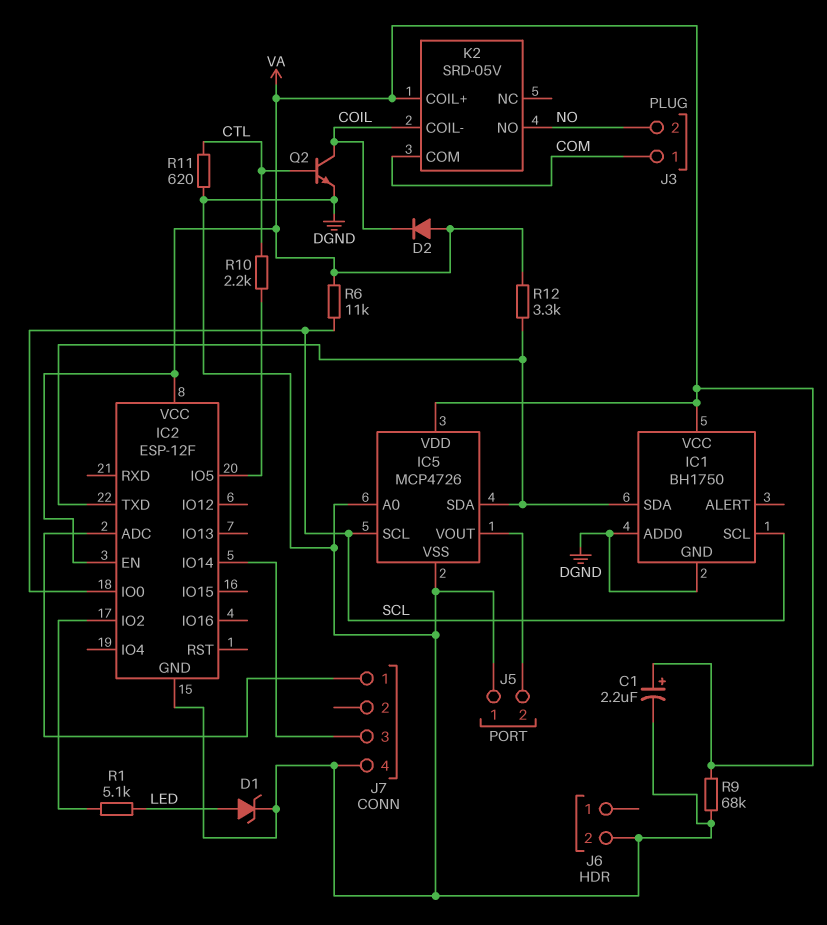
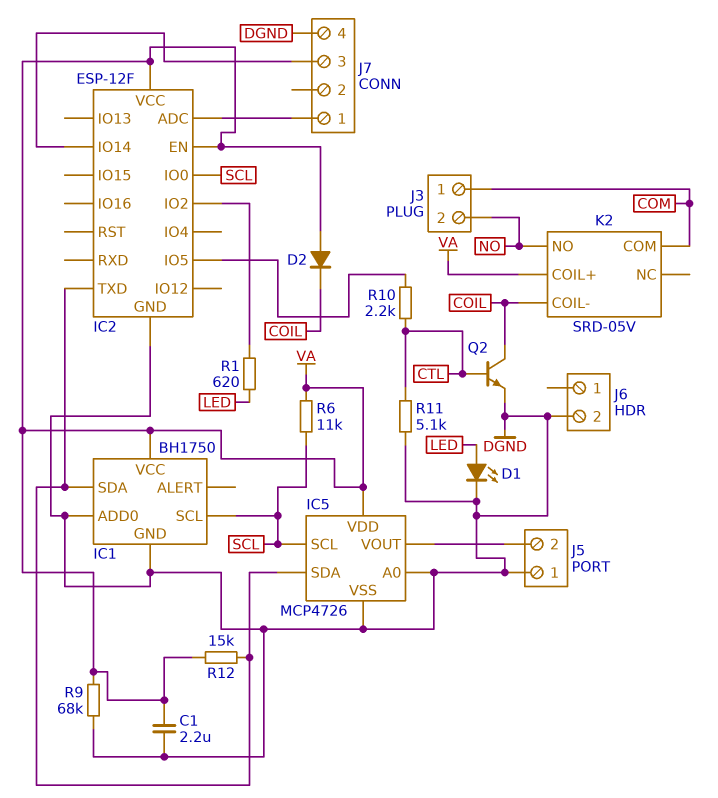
C1: 2.2uF (plus VA, minus DGND) -> 2.2uF (DGND, VA)
D1: zener (A LED, K DGND) -> LED (A LED, K DGND)
R1: 5.1k (IC2/IO2, LED) -> 620 (IC2/IO2, LED)
R11: 620 (CTL, DGND) -> 5.1k (CTL, DGND)
R12: 3.3k (IC1/SDA, VA) -> 15k (IC1/SDA, VA)

